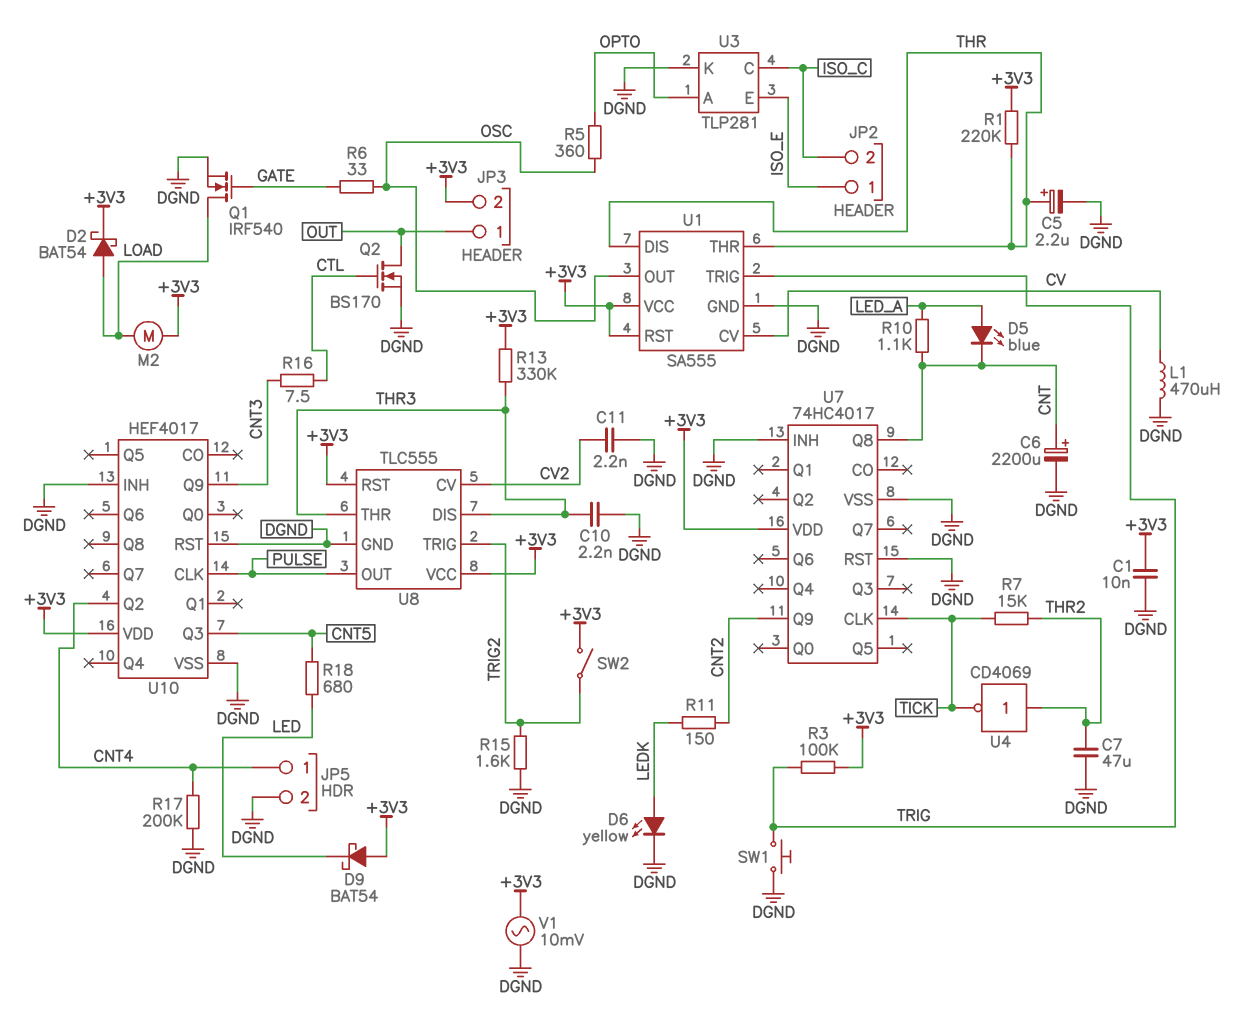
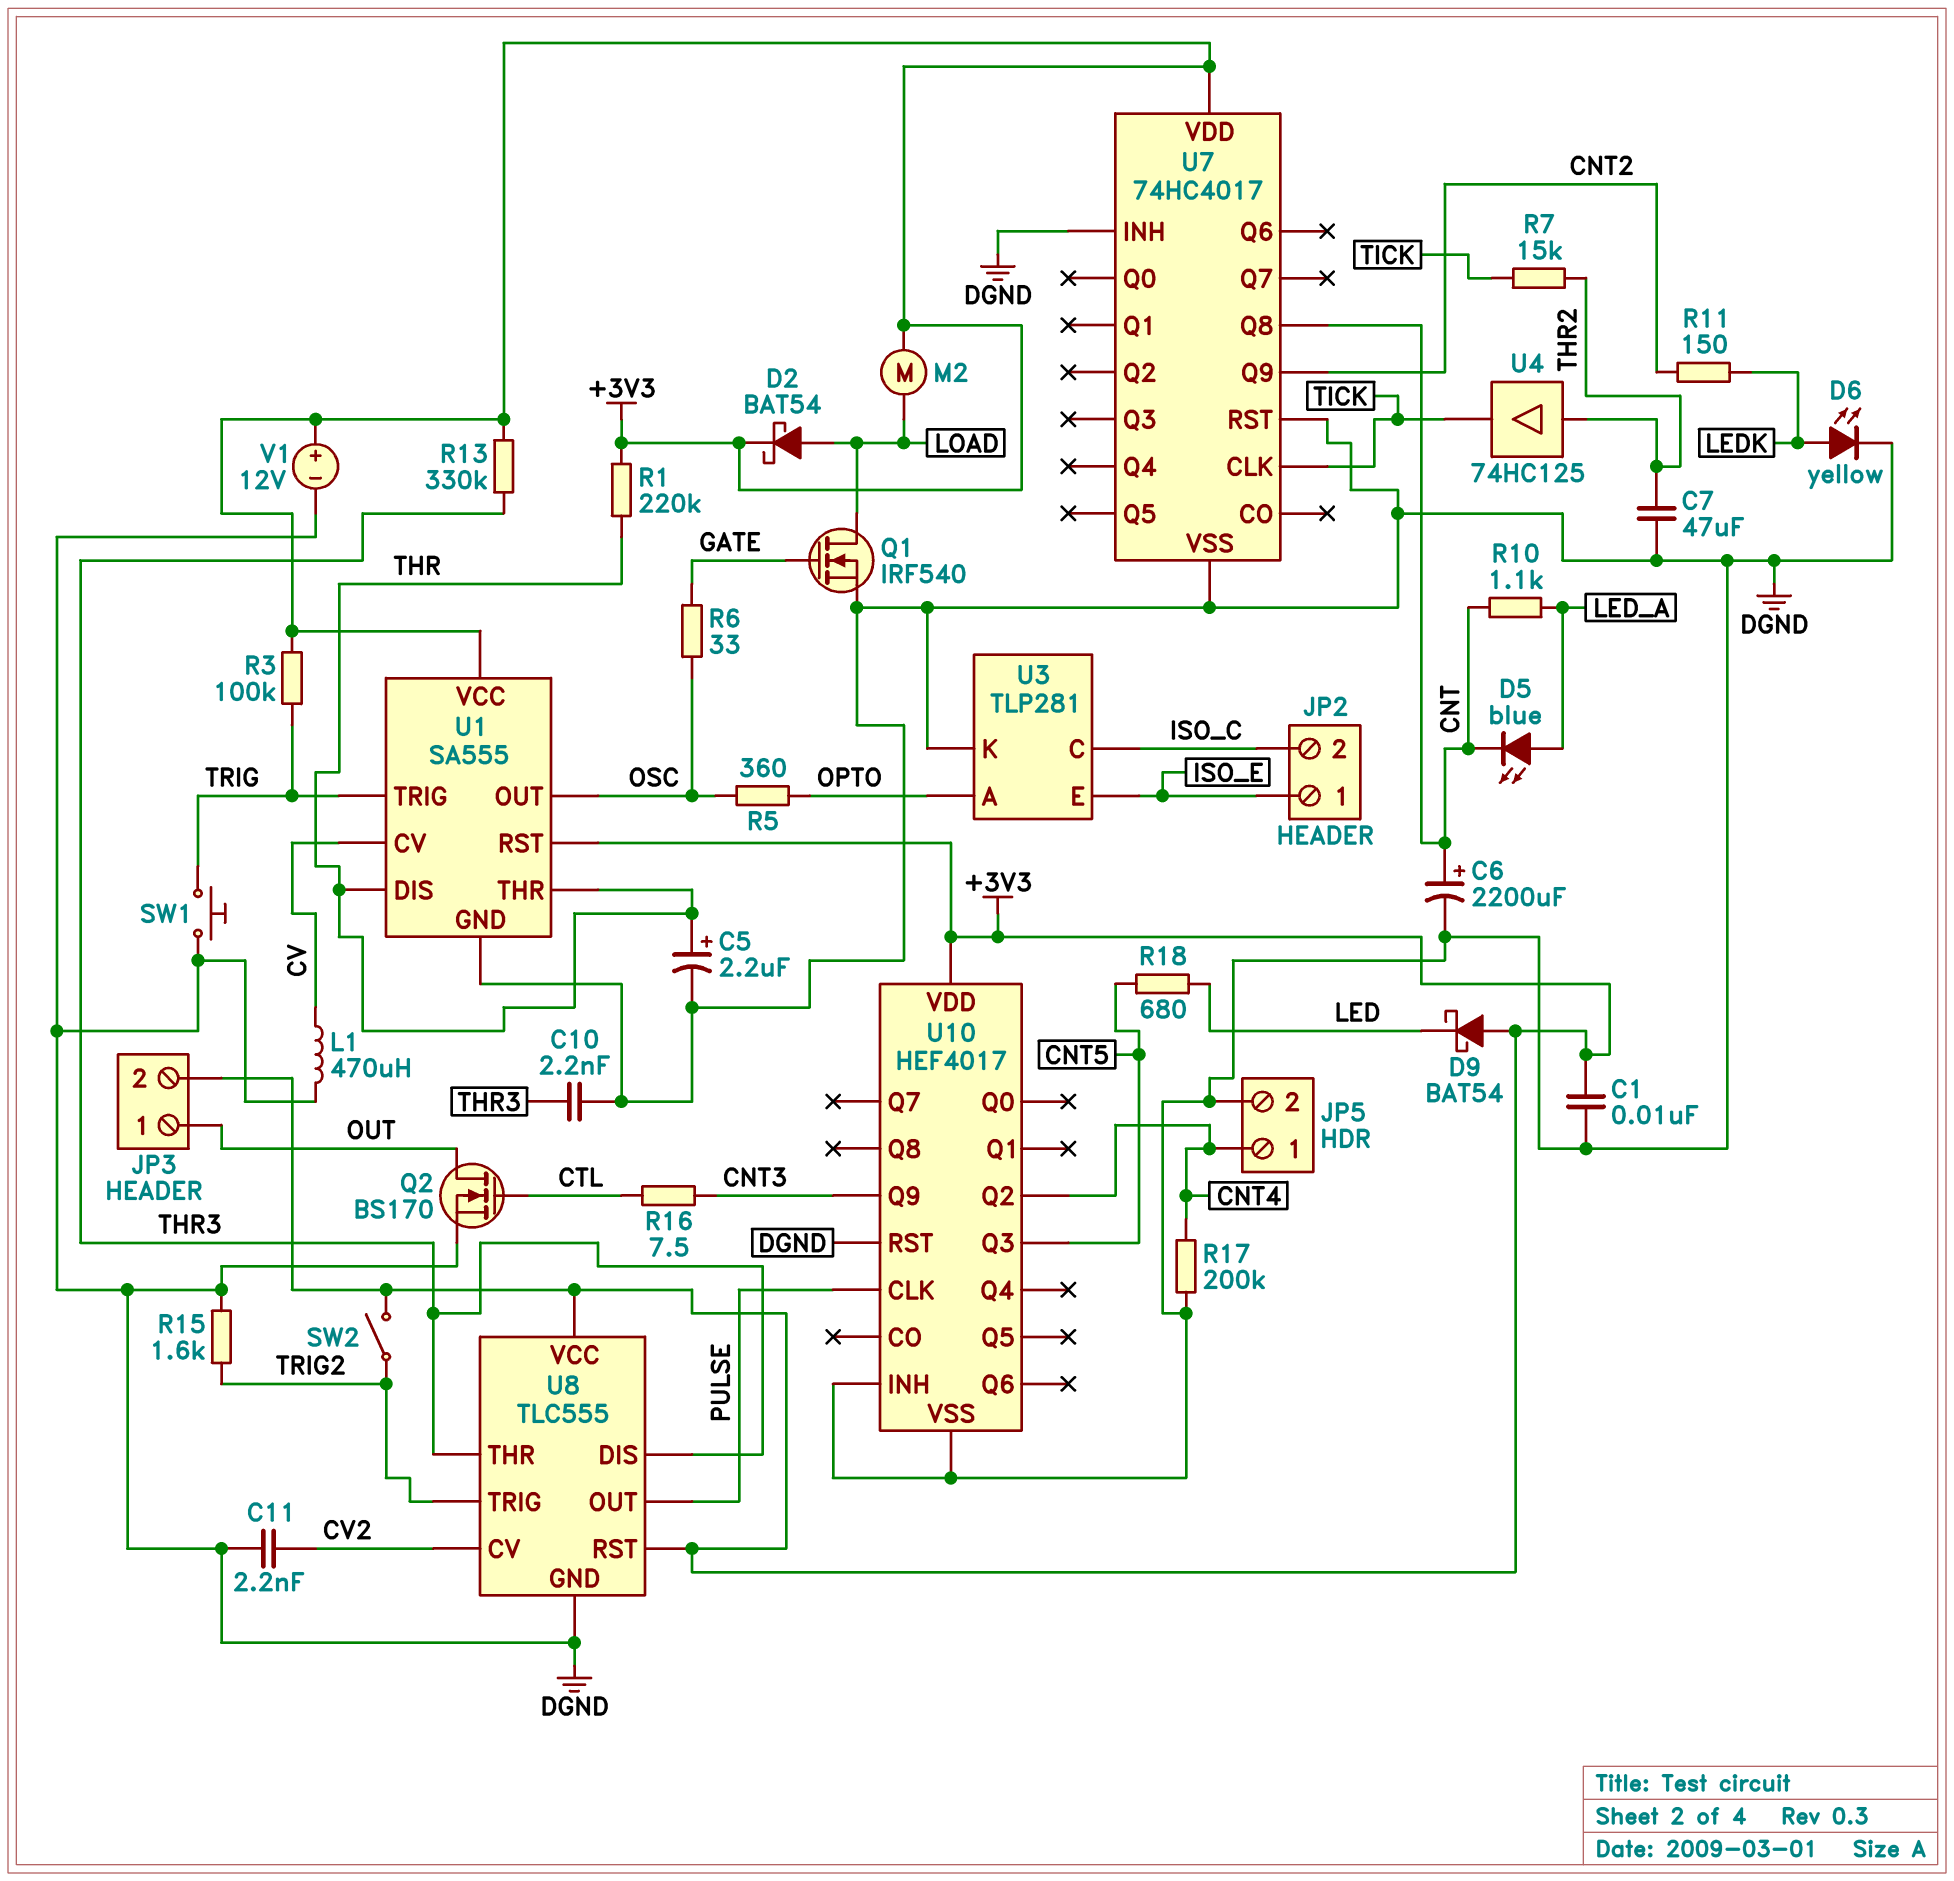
U4: NOT CD4069 (in THR2, out TICK) -> buffer 74HC125 (in THR2, out TICK)
V1: AC 10mV (+3V3, DGND) -> 12V (plus +3V3, minus DGND)

